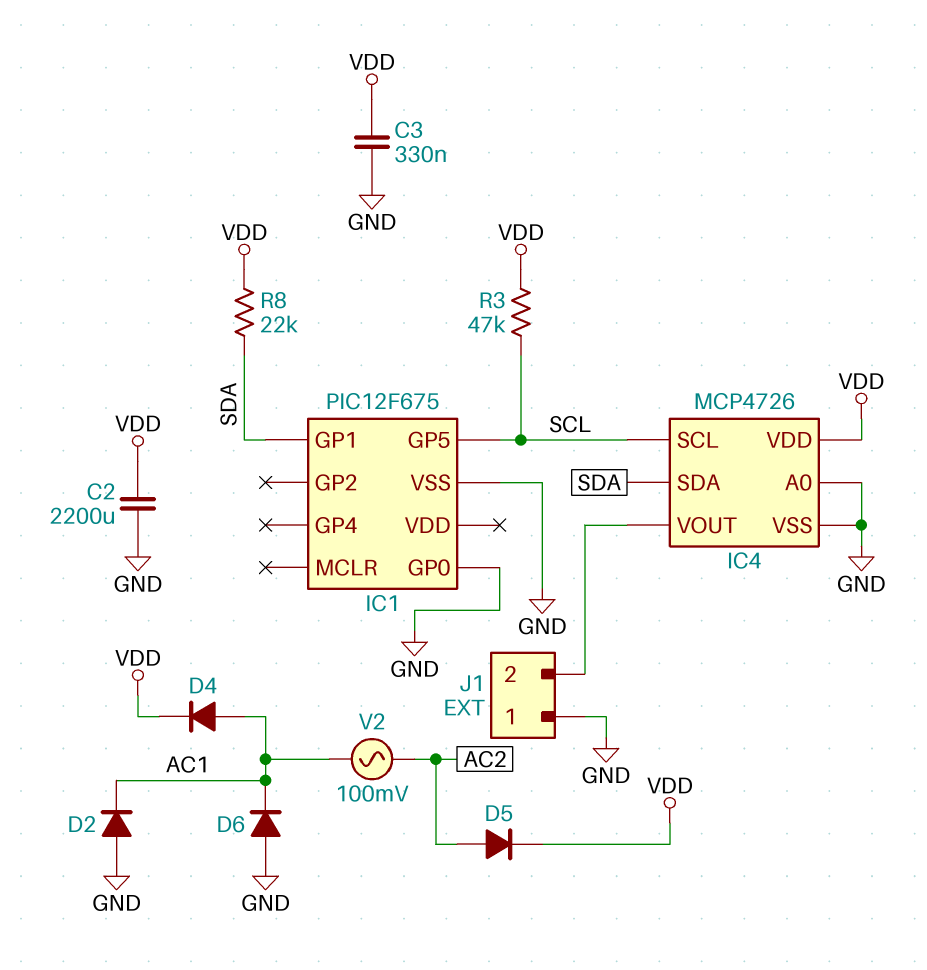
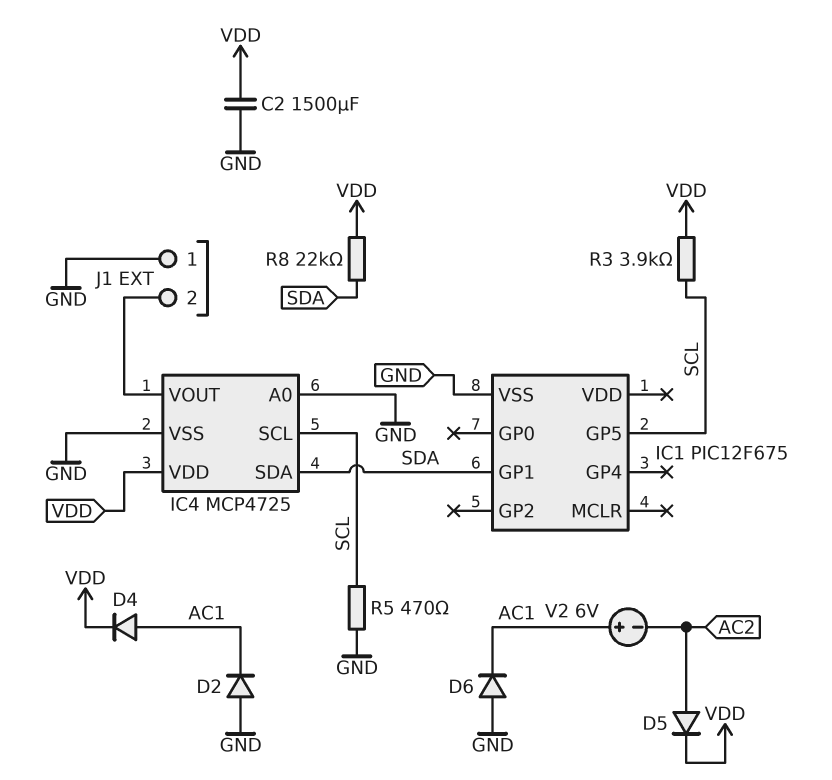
C2: 2200uF (GND, VDD) -> 1500uF (GND, VDD)
C3: 330nF (GND, VDD) -> none
IC1 pin GP0: GND -> none
IC4: MCP4726 -> MCP4725
R3: 47k (SCL, VDD) -> 3.9k (SCL, VDD)
R5: none -> 470 (GND, SCL)
V2: AC 100mV (AC1, AC2) -> 6V (plus AC1, minus AC2)

